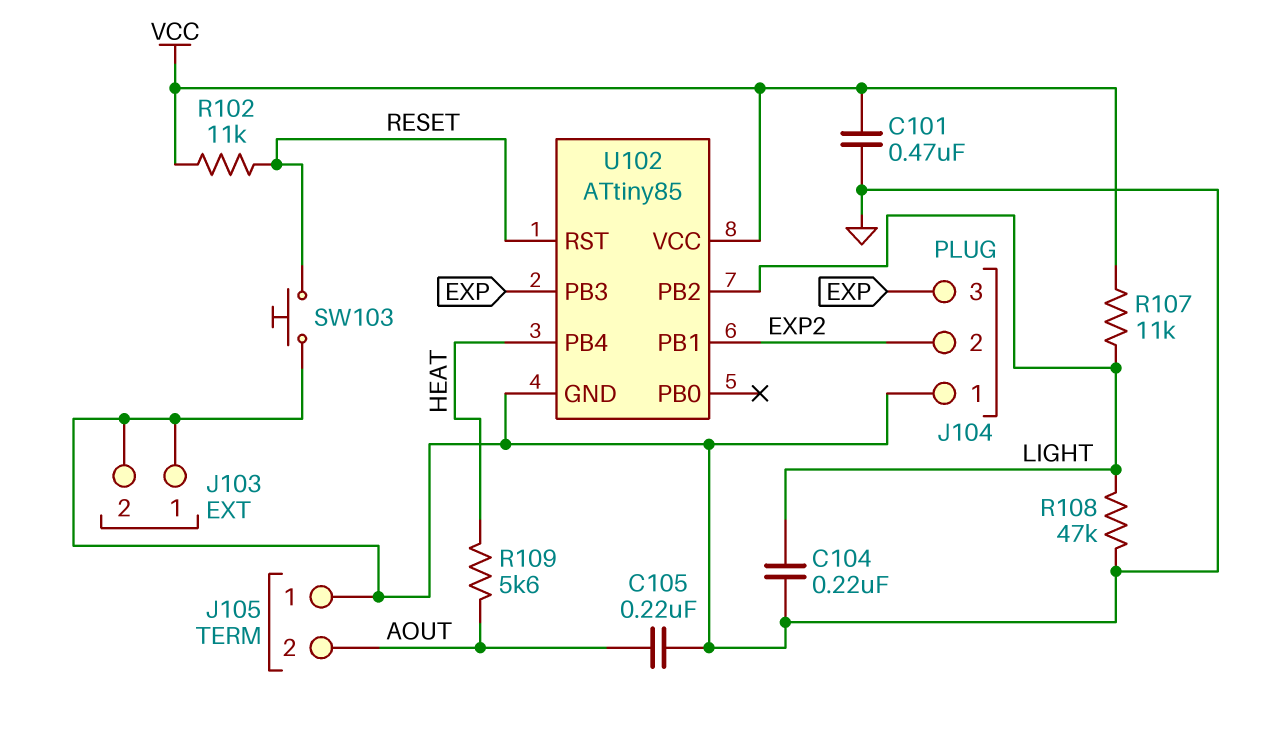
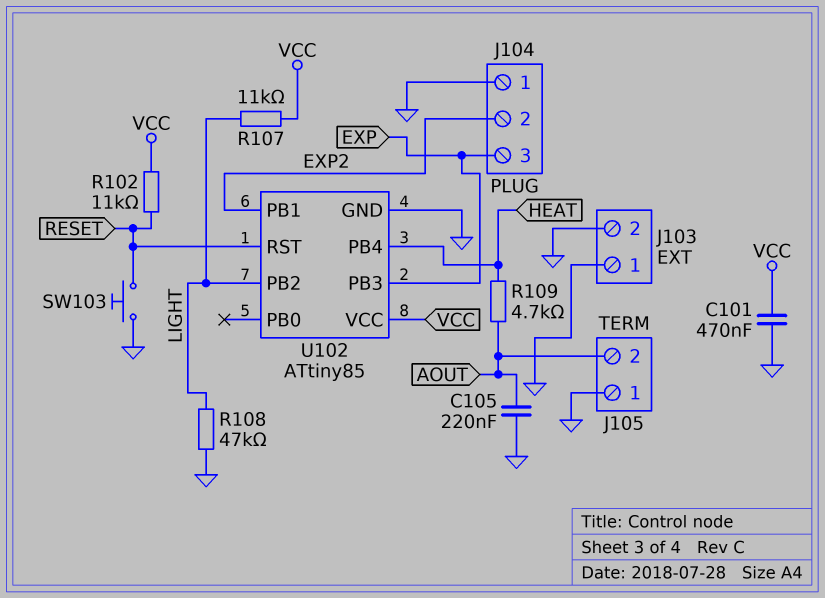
C104: 220nF (GND, LIGHT) -> none
R109: 5.6k (AOUT, HEAT) -> 4.7k (AOUT, HEAT)

